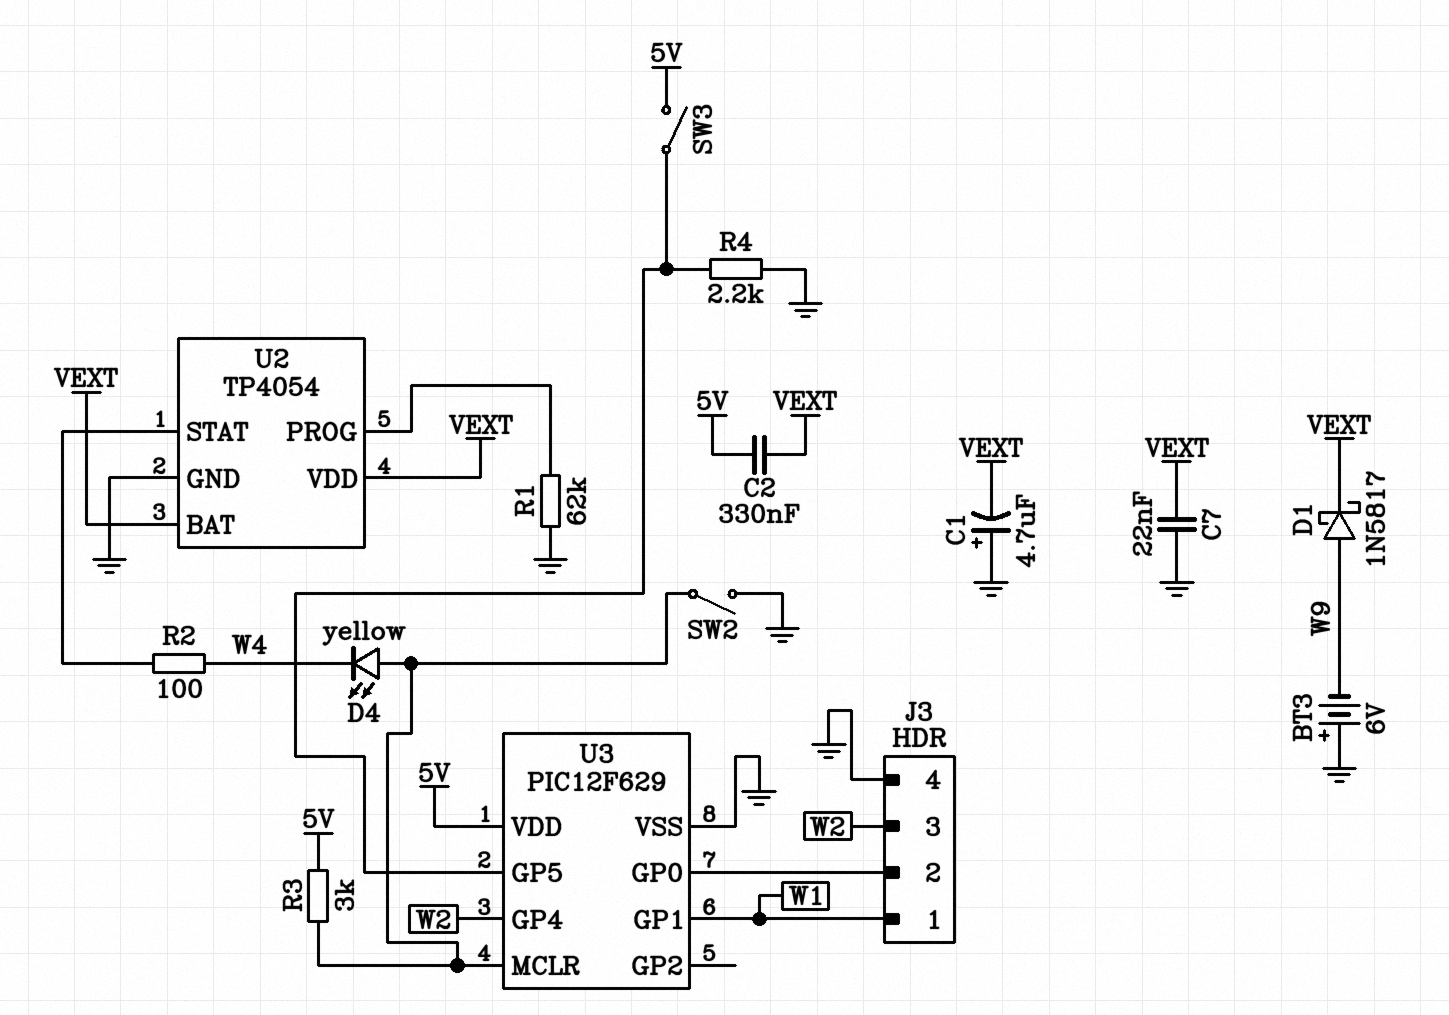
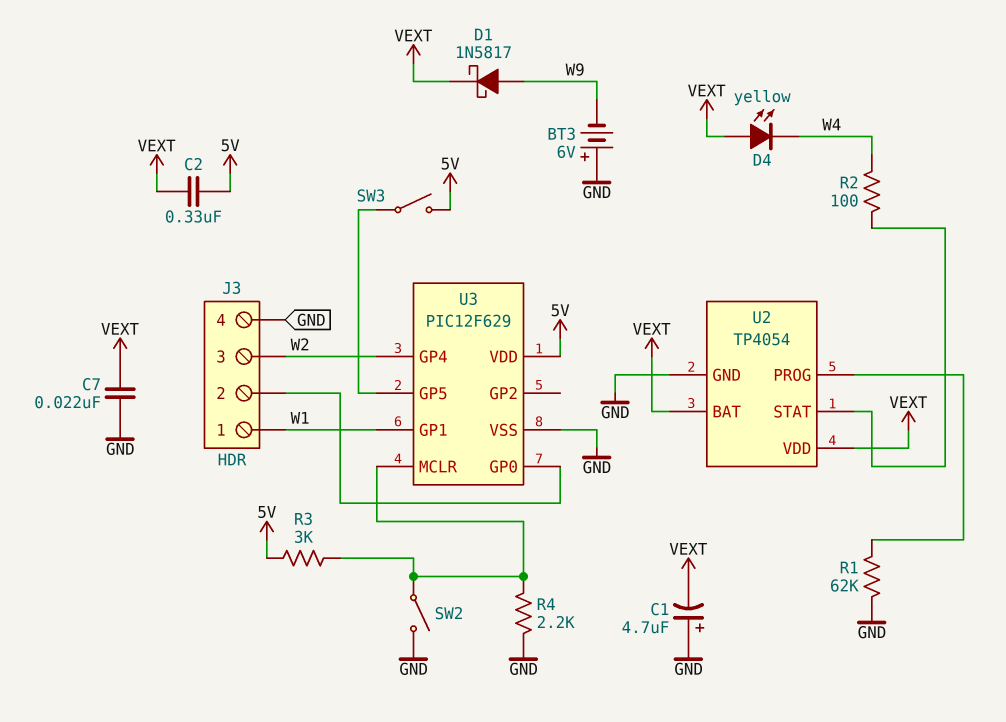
D4: LED yellow (A U3/MCLR, K W4) -> LED yellow (A VEXT, K W4)
R4: 2.2k (GND, U3/GP5) -> 2.2k (GND, U3/MCLR)

